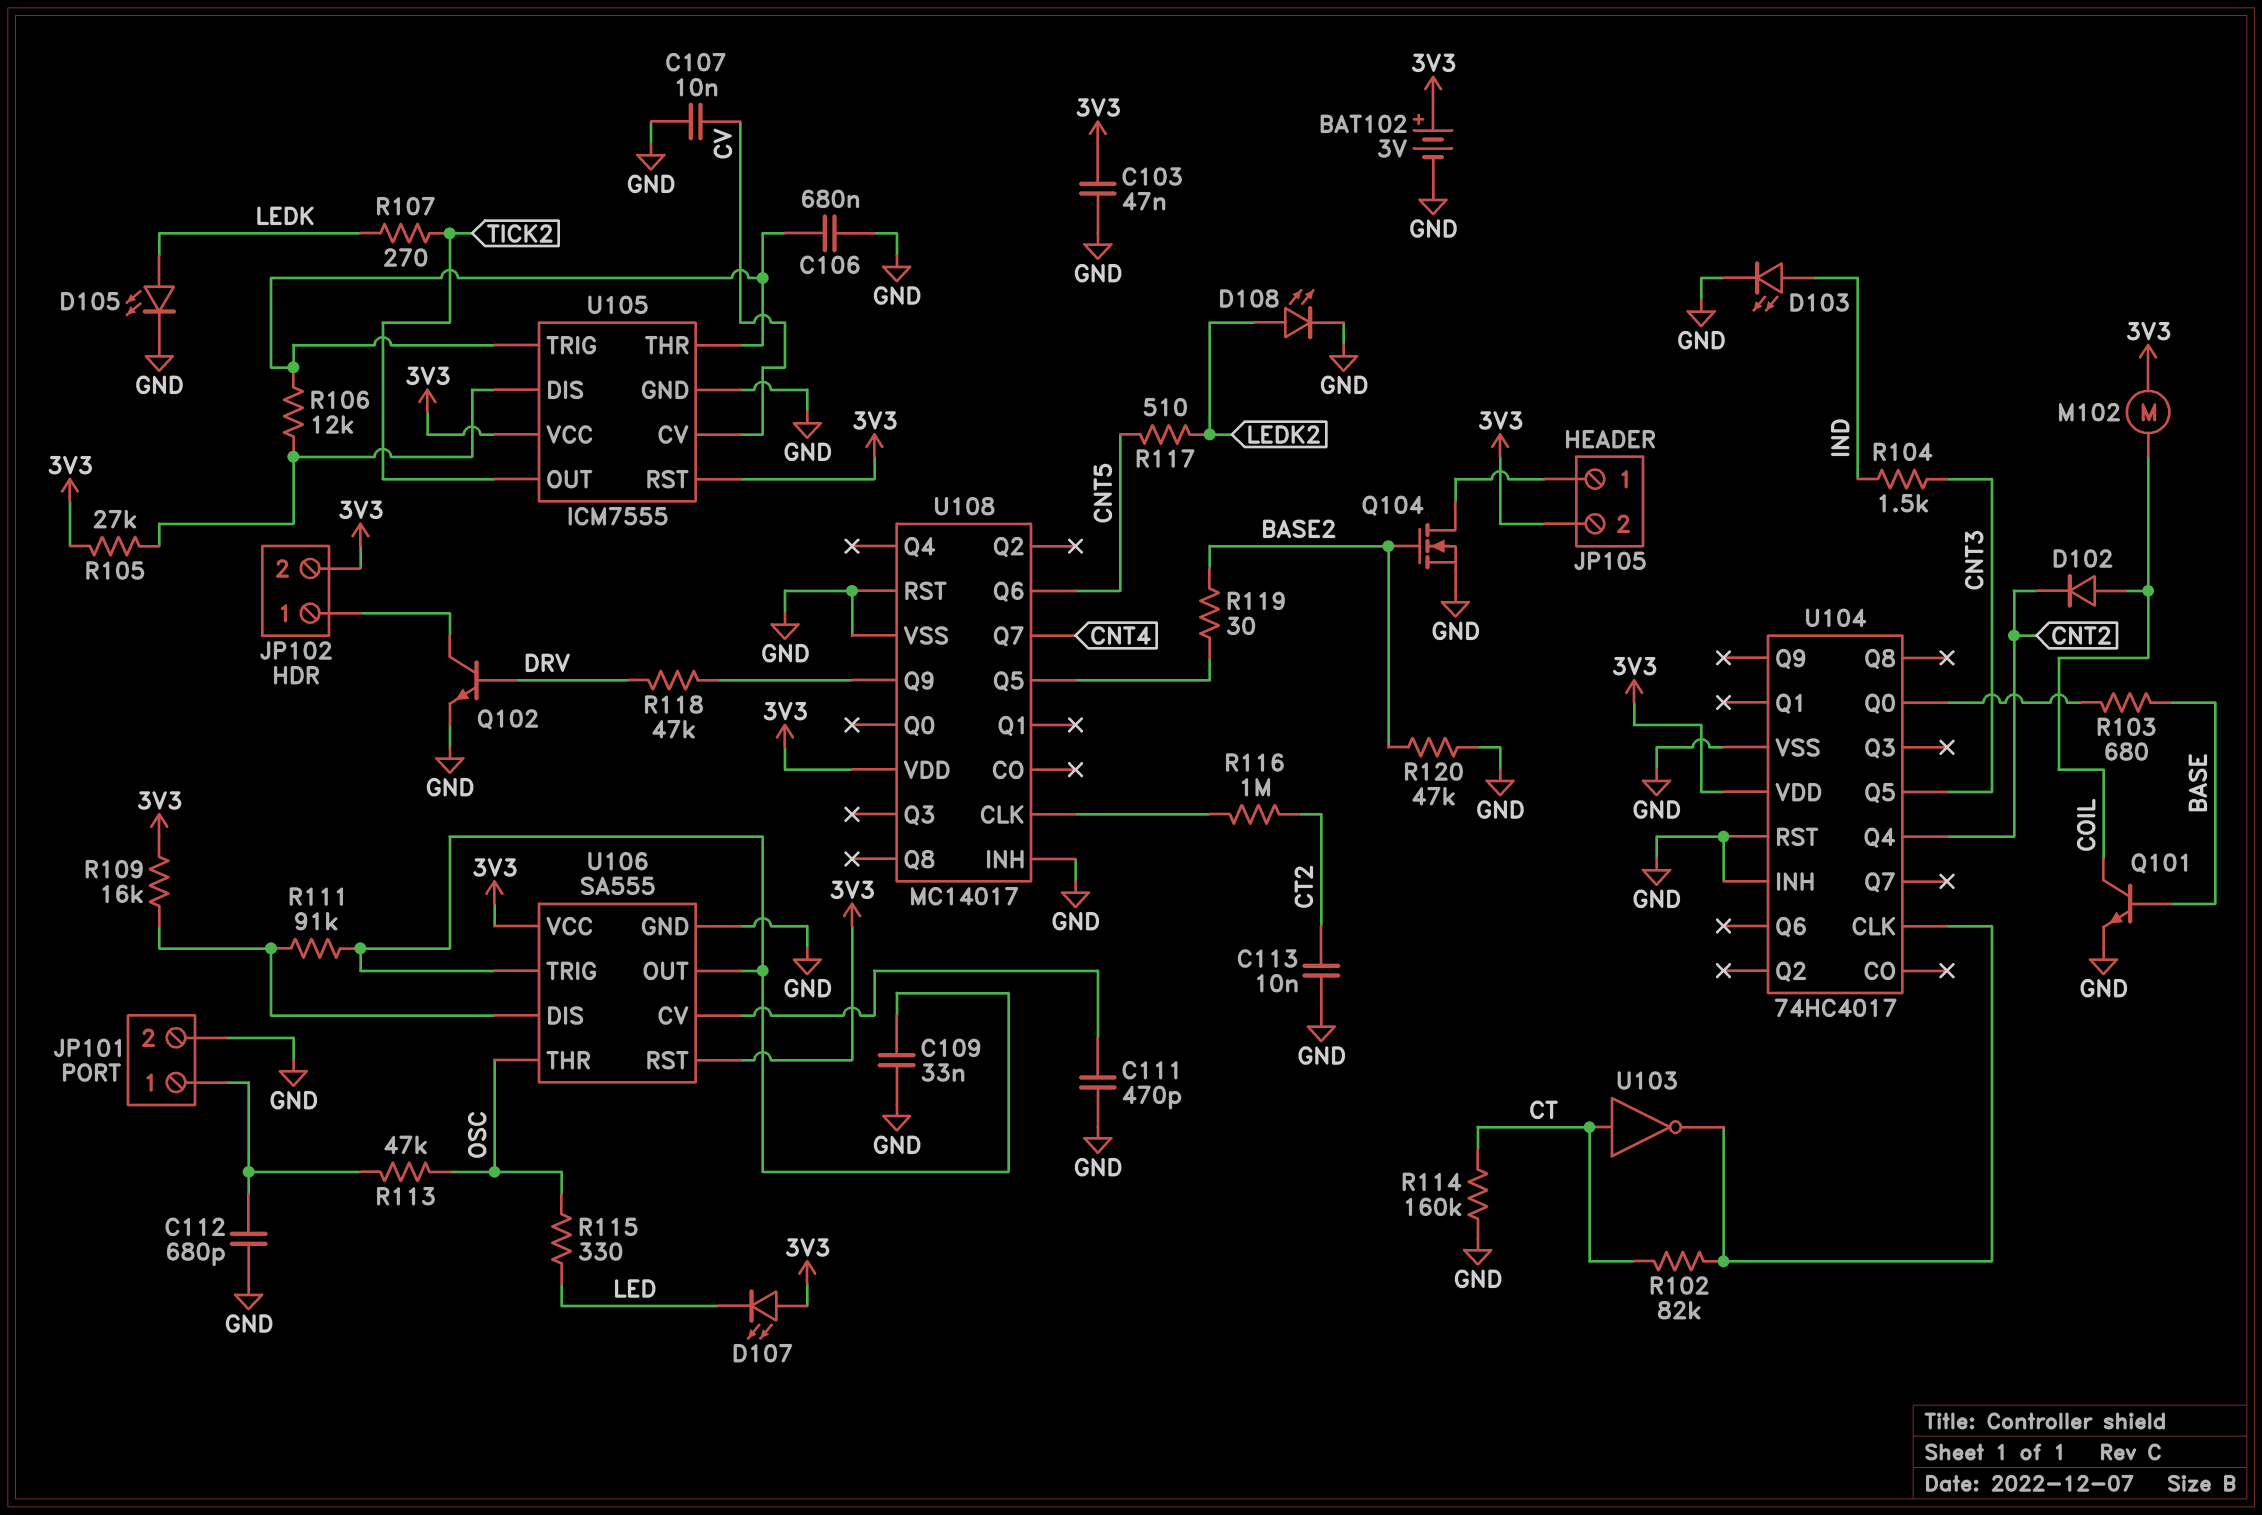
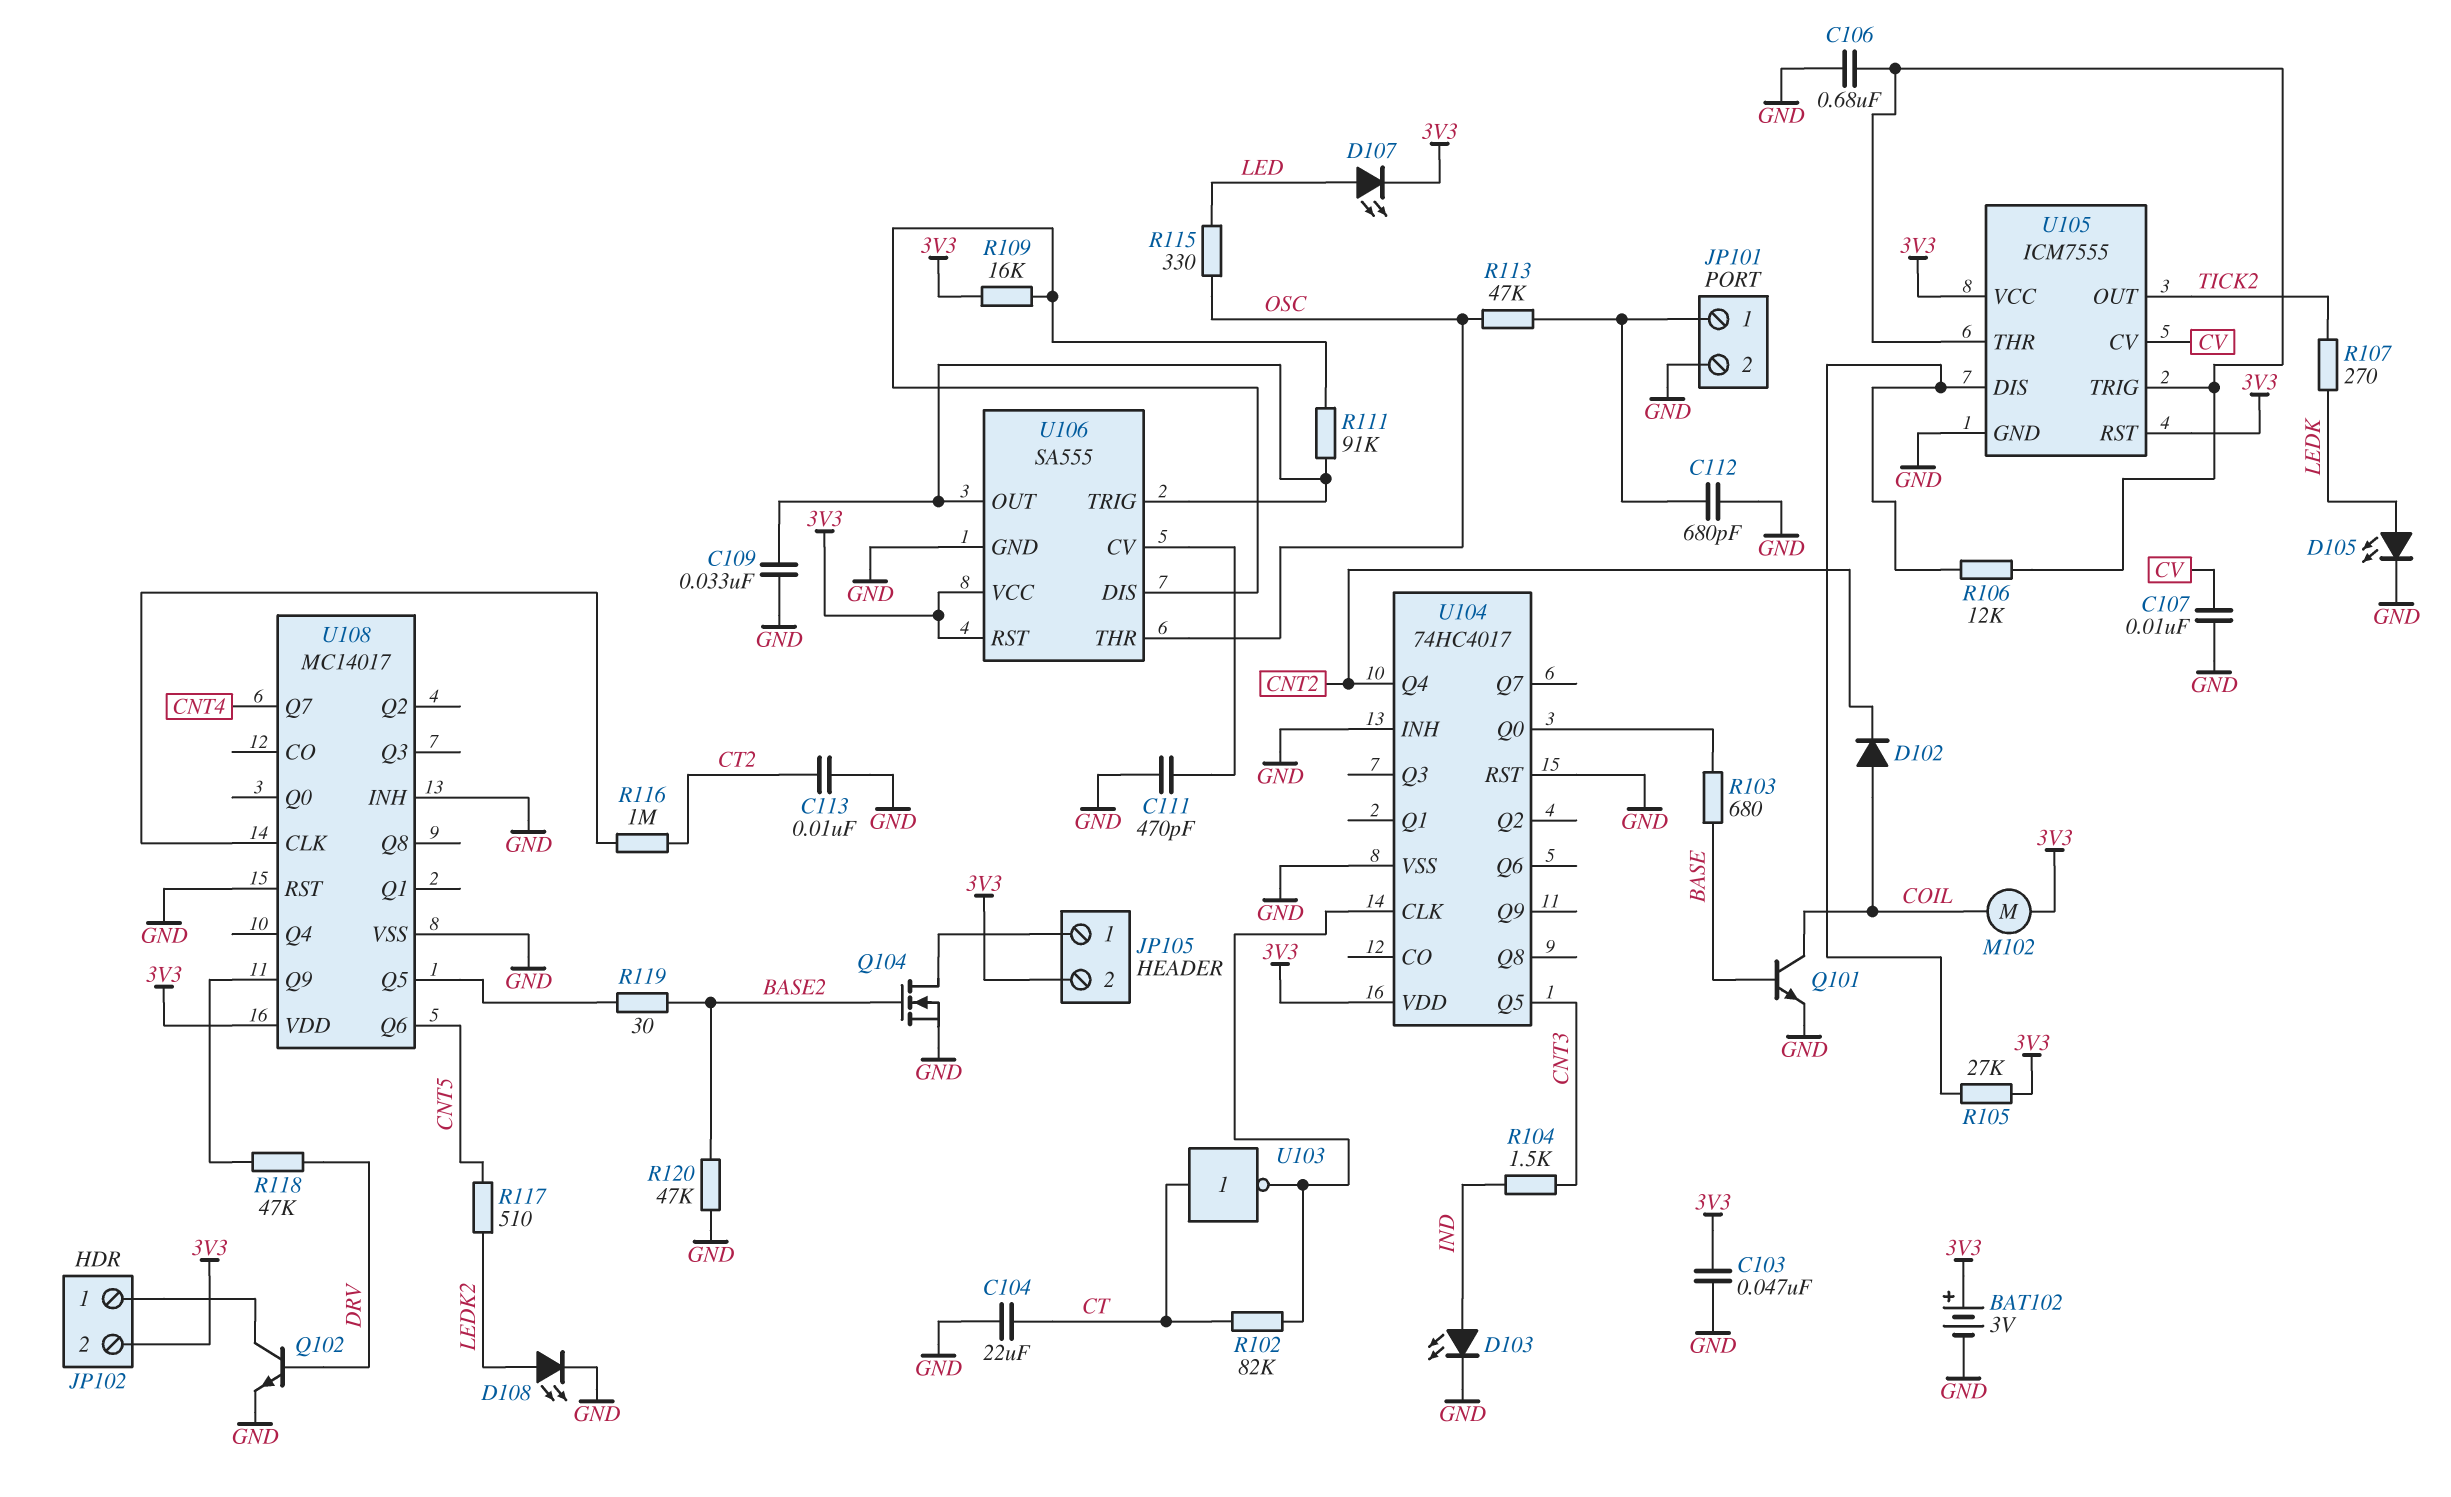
C104: none -> 22uF (CT, GND)
D107: LED (A 3V3, K LED) -> LED (A LED, K 3V3)
R114: 160k (CT, GND) -> none

